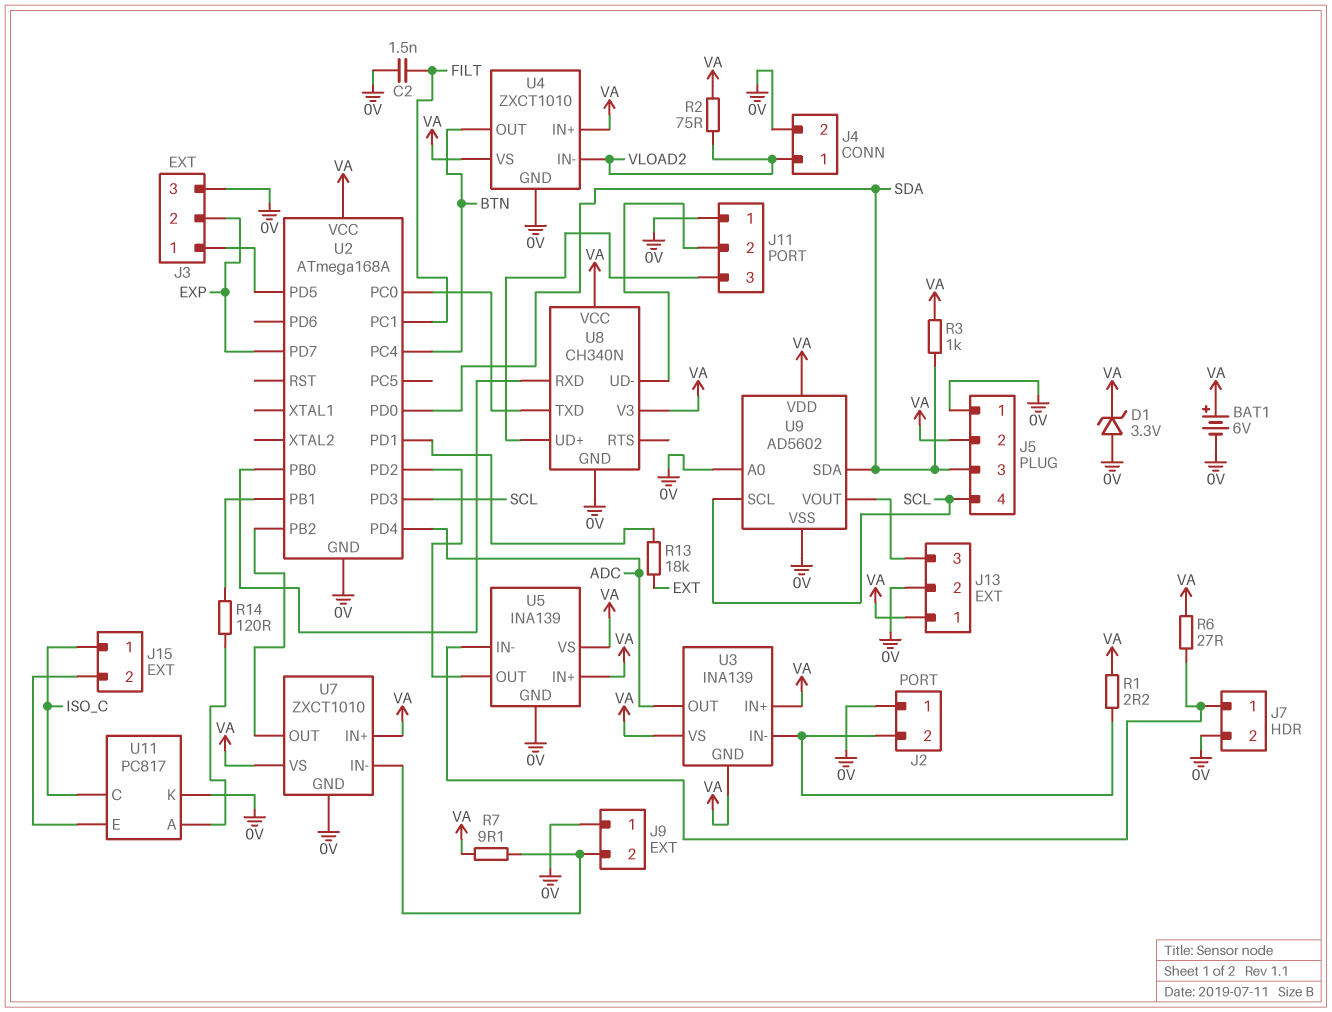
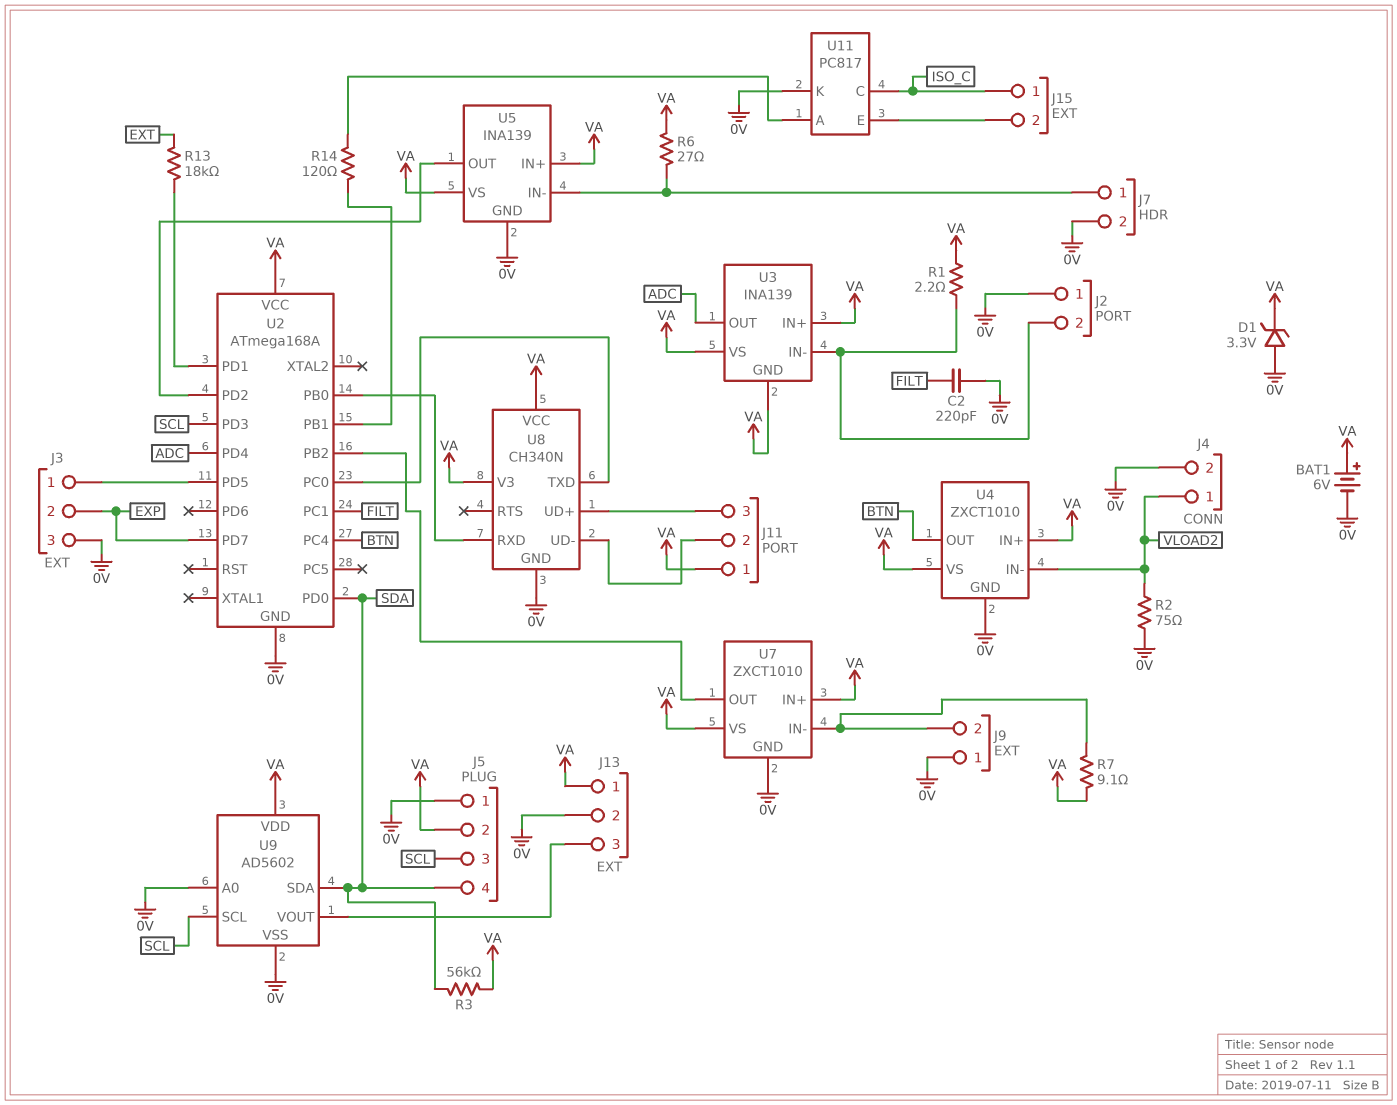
C2: 1.5nF (0V, FILT) -> 220pF (0V, FILT)
J5 pin 3: SDA -> SCL
J5 pin 4: SCL -> SDA
J11 pin 1: 0V -> VA
R2: 75 (VA, VLOAD2) -> 75 (0V, VLOAD2)
R3: 1k (SDA, VA) -> 56k (SDA, VA)

